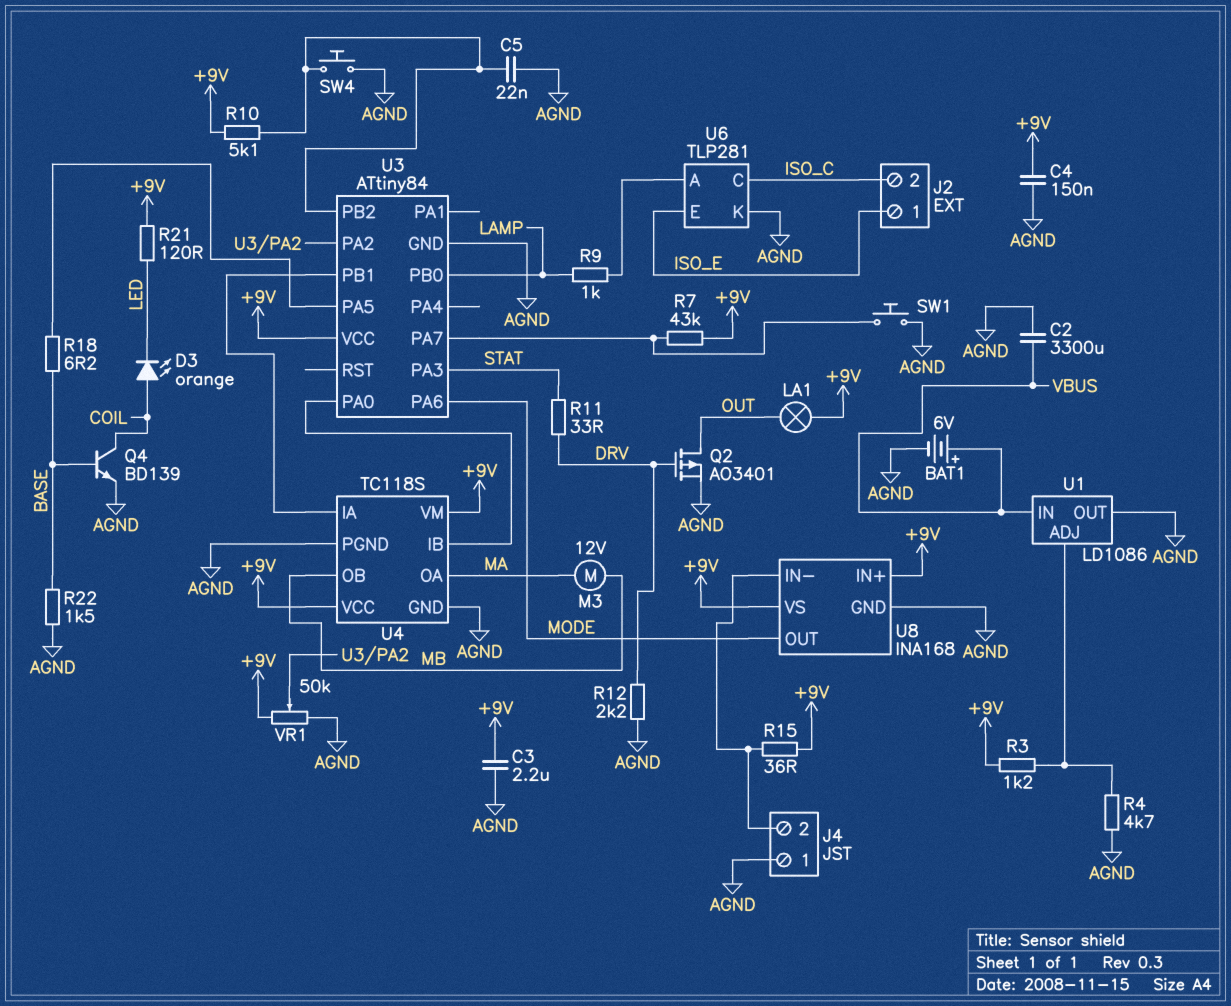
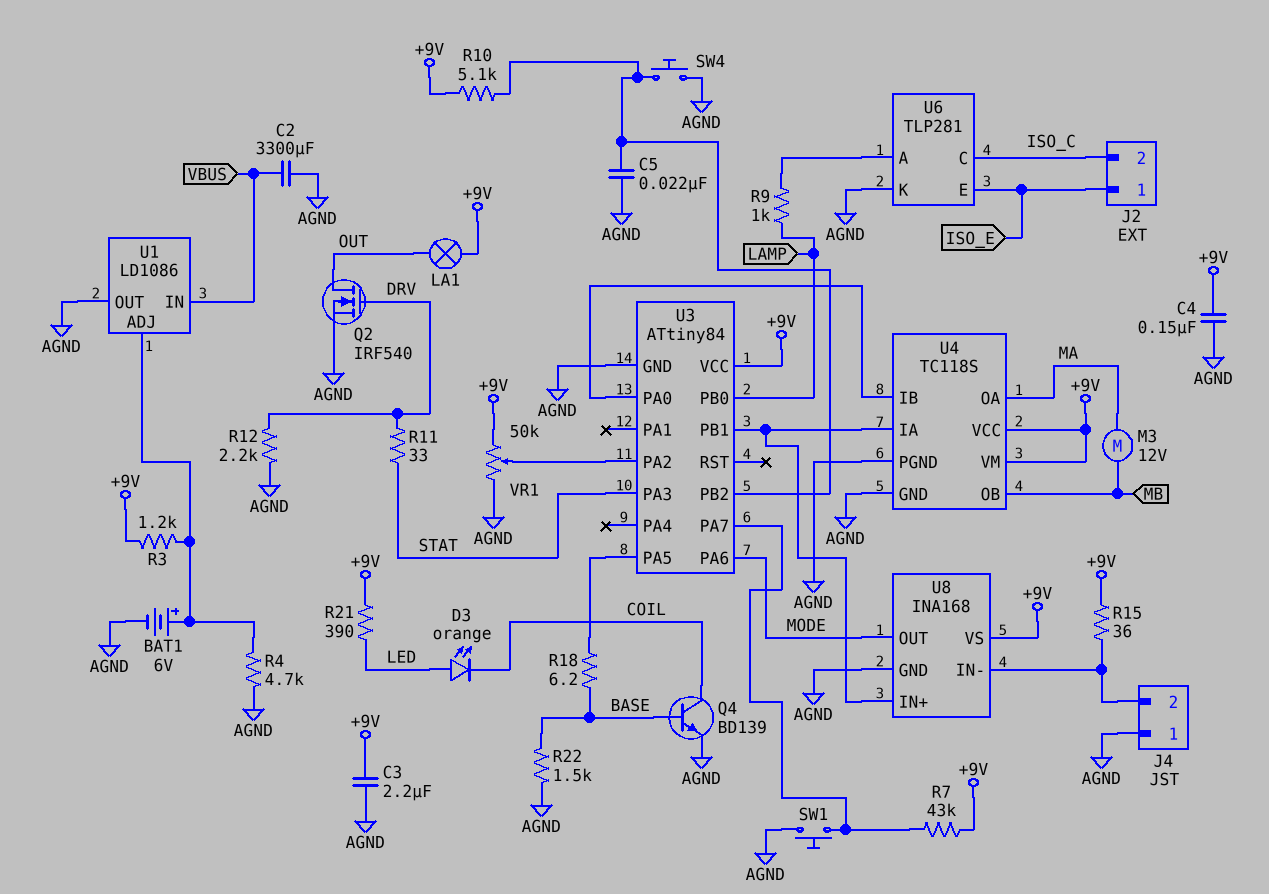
BAT1: 6V (plus VBUS, minus AGND) -> 6V (plus U1/ADJ, minus AGND)
D3: LED orange (A COIL, K LED) -> LED orange (A LED, K COIL)
Q2: PMOS AO3401 (G DRV, D OUT, S AGND) -> NMOS IRF540 (G DRV, D OUT, S AGND)
R21: 120 (+9V, LED) -> 390 (+9V, LED)
U8 pin IN+: +9V -> U3/PB1

